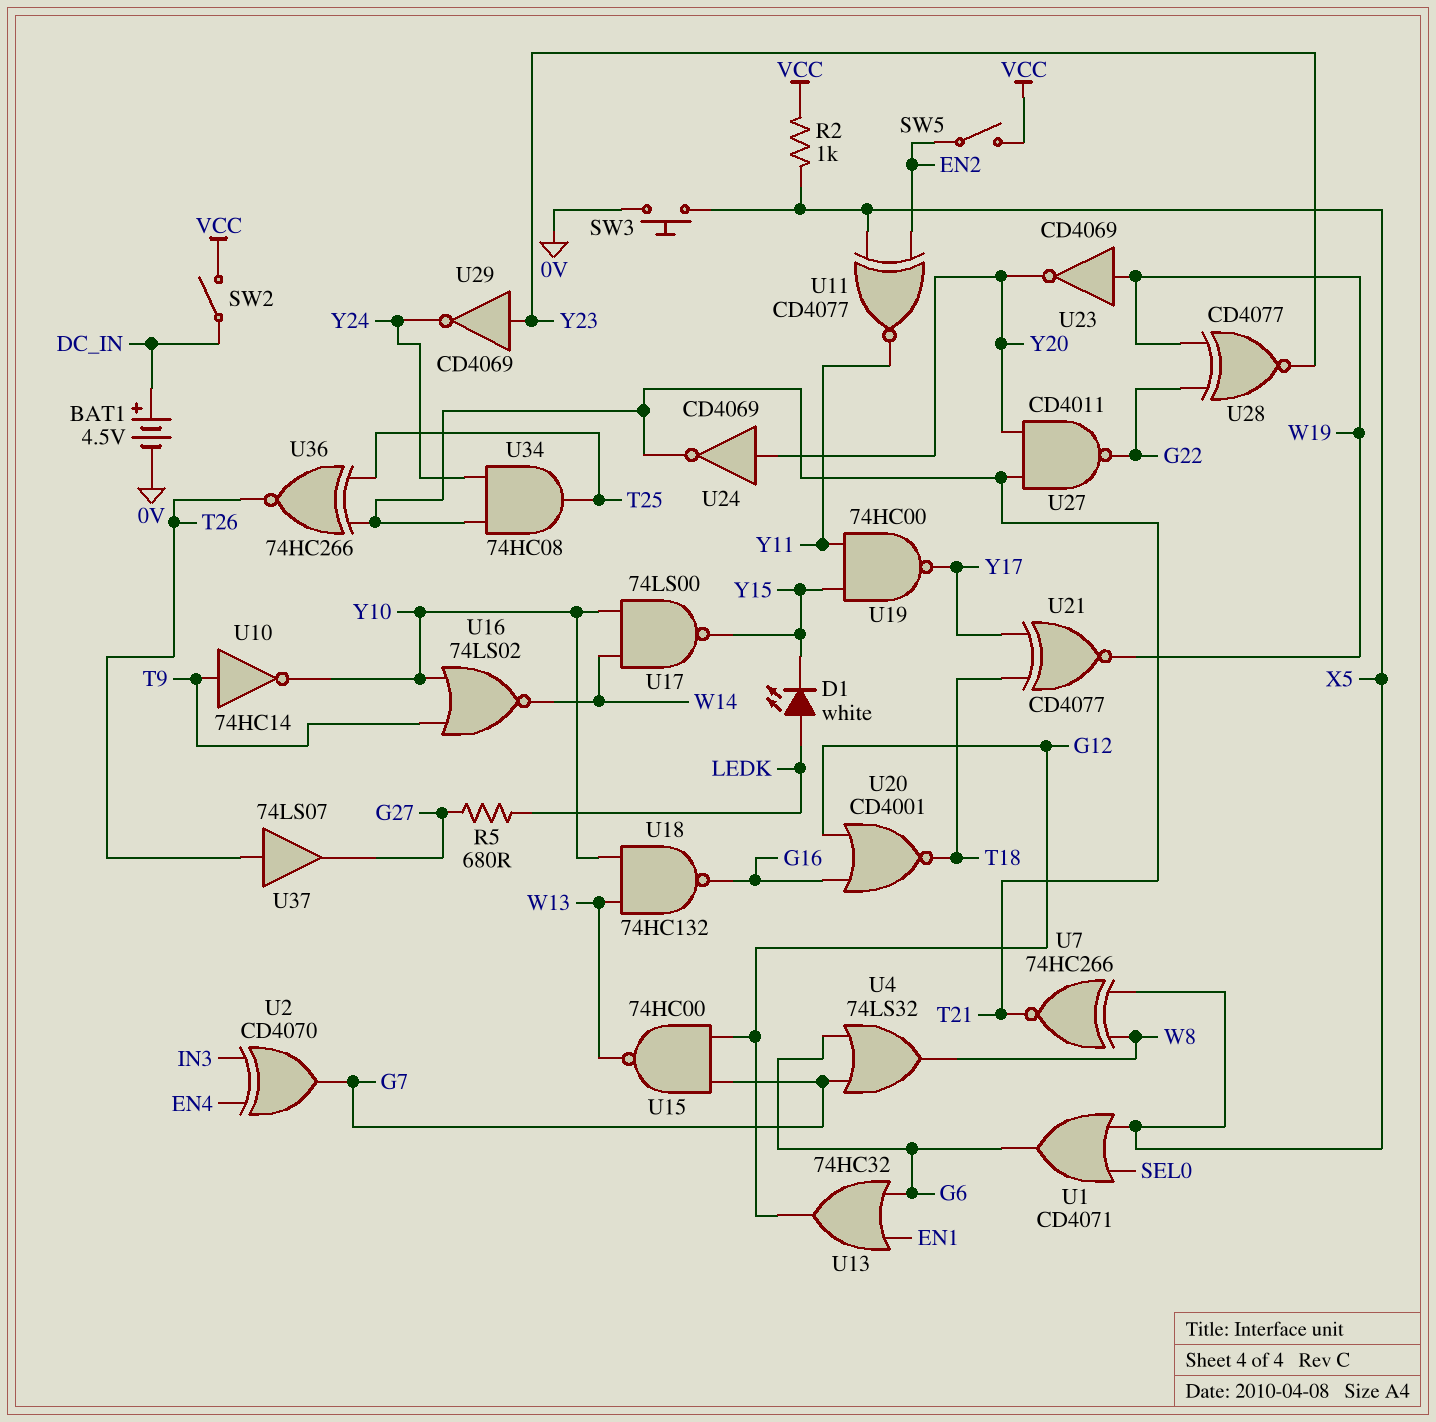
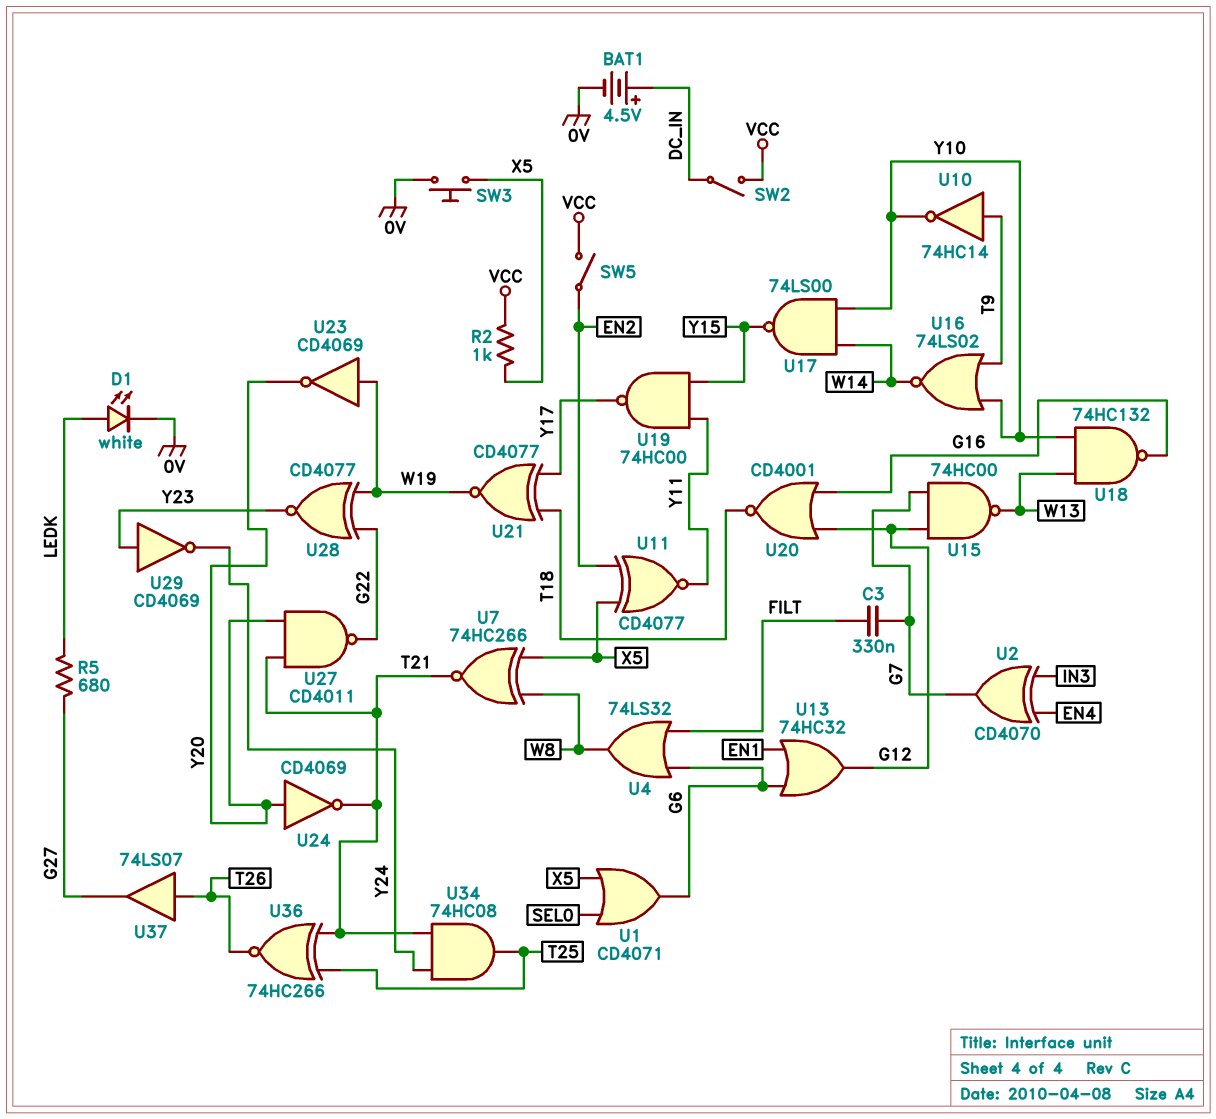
C3: none -> 330nF (FILT, G7)
D1: LED white (A LEDK, K Y15) -> LED white (A LEDK, K 0V)
U4: OR 74LS32 (in G6, in G7, out W8) -> OR 74LS32 (in FILT, in G6, out W8)

